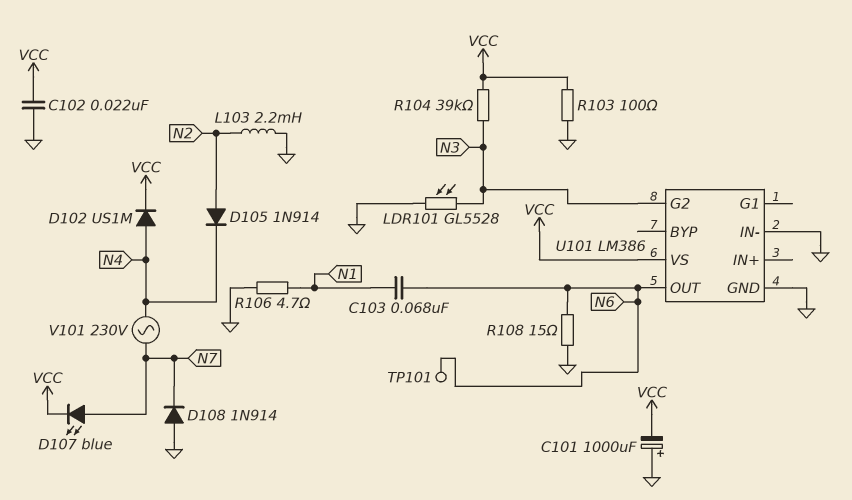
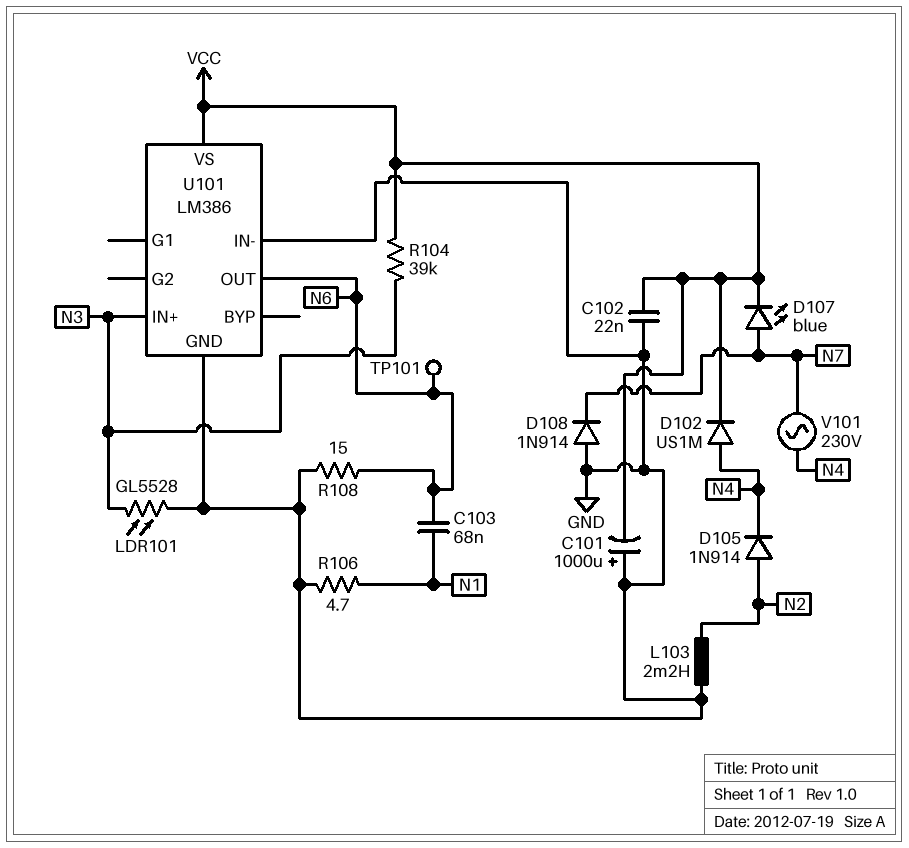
R103: 100 (GND, VCC) -> none
U101 pin G2: N3 -> none
U101 pin IN+: none -> N3

